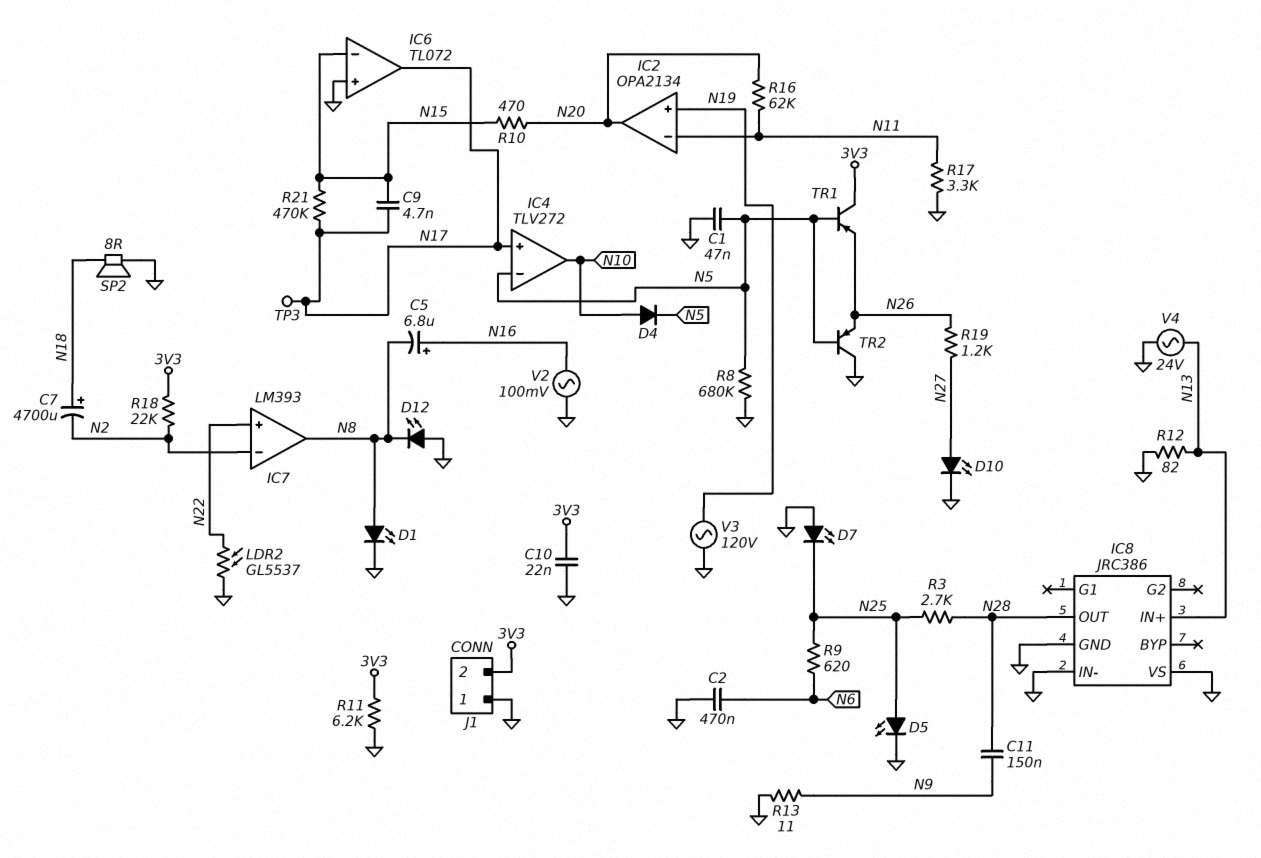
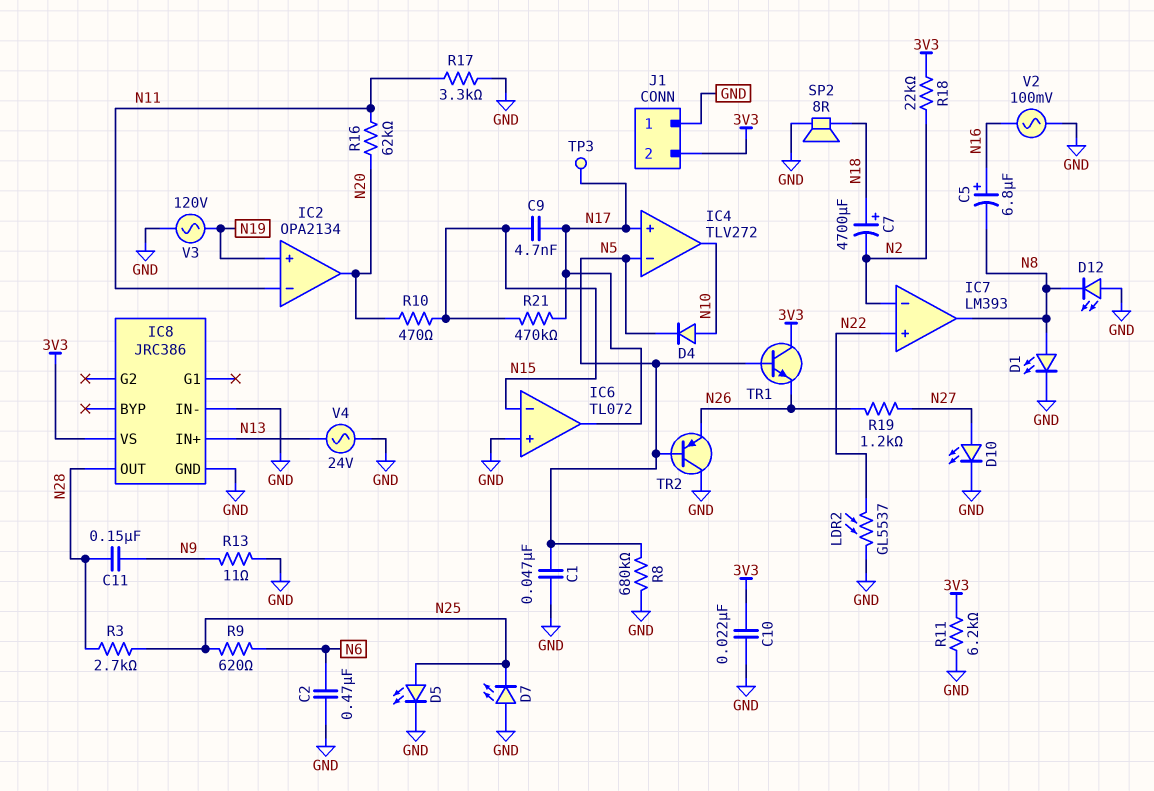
IC8 pin VS: GND -> 3V3
R12: 82 (GND, N13) -> none
TR1: PNP (B N5, C 3V3, E N26) -> NPN (B N5, C 3V3, E N26)

